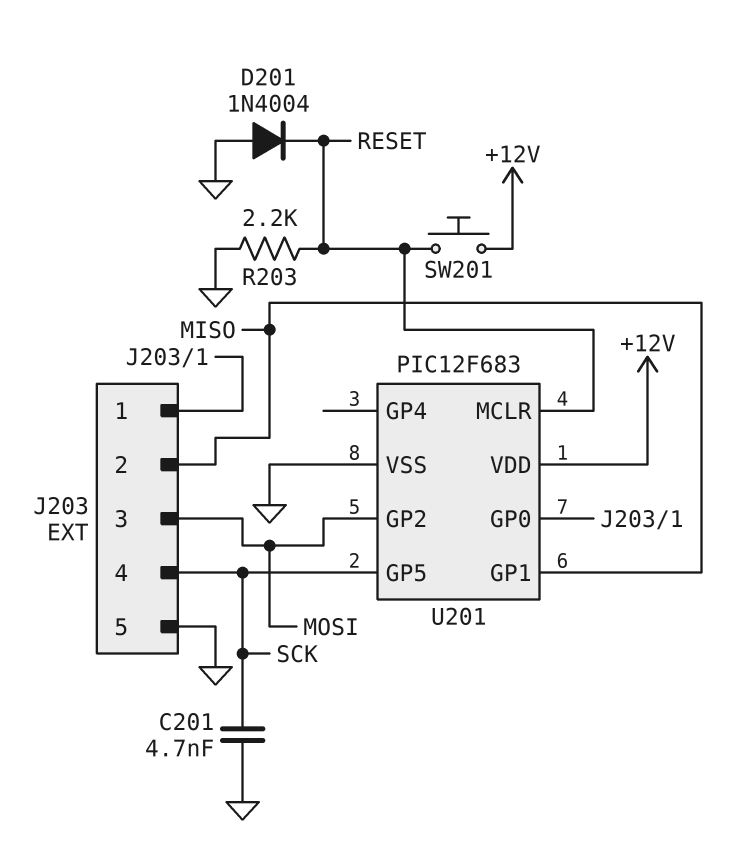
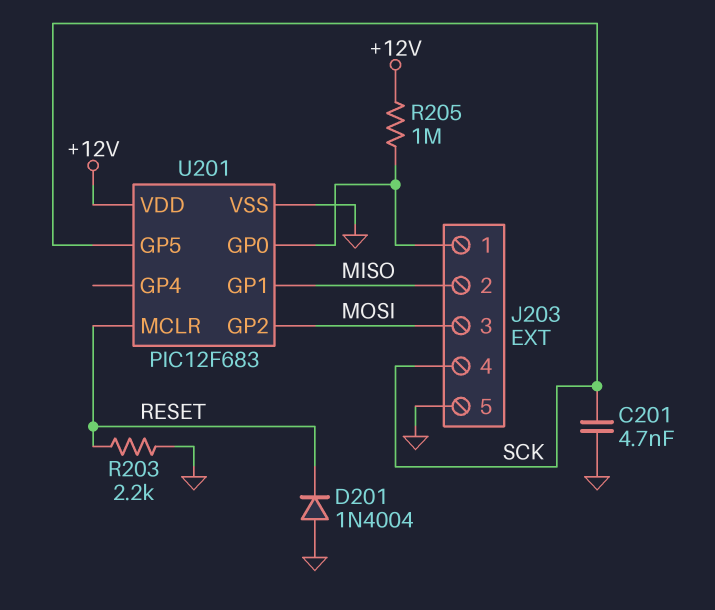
R205: none -> 1M (+12V, J203/1)
SW201: button (+12V, RESET) -> none

